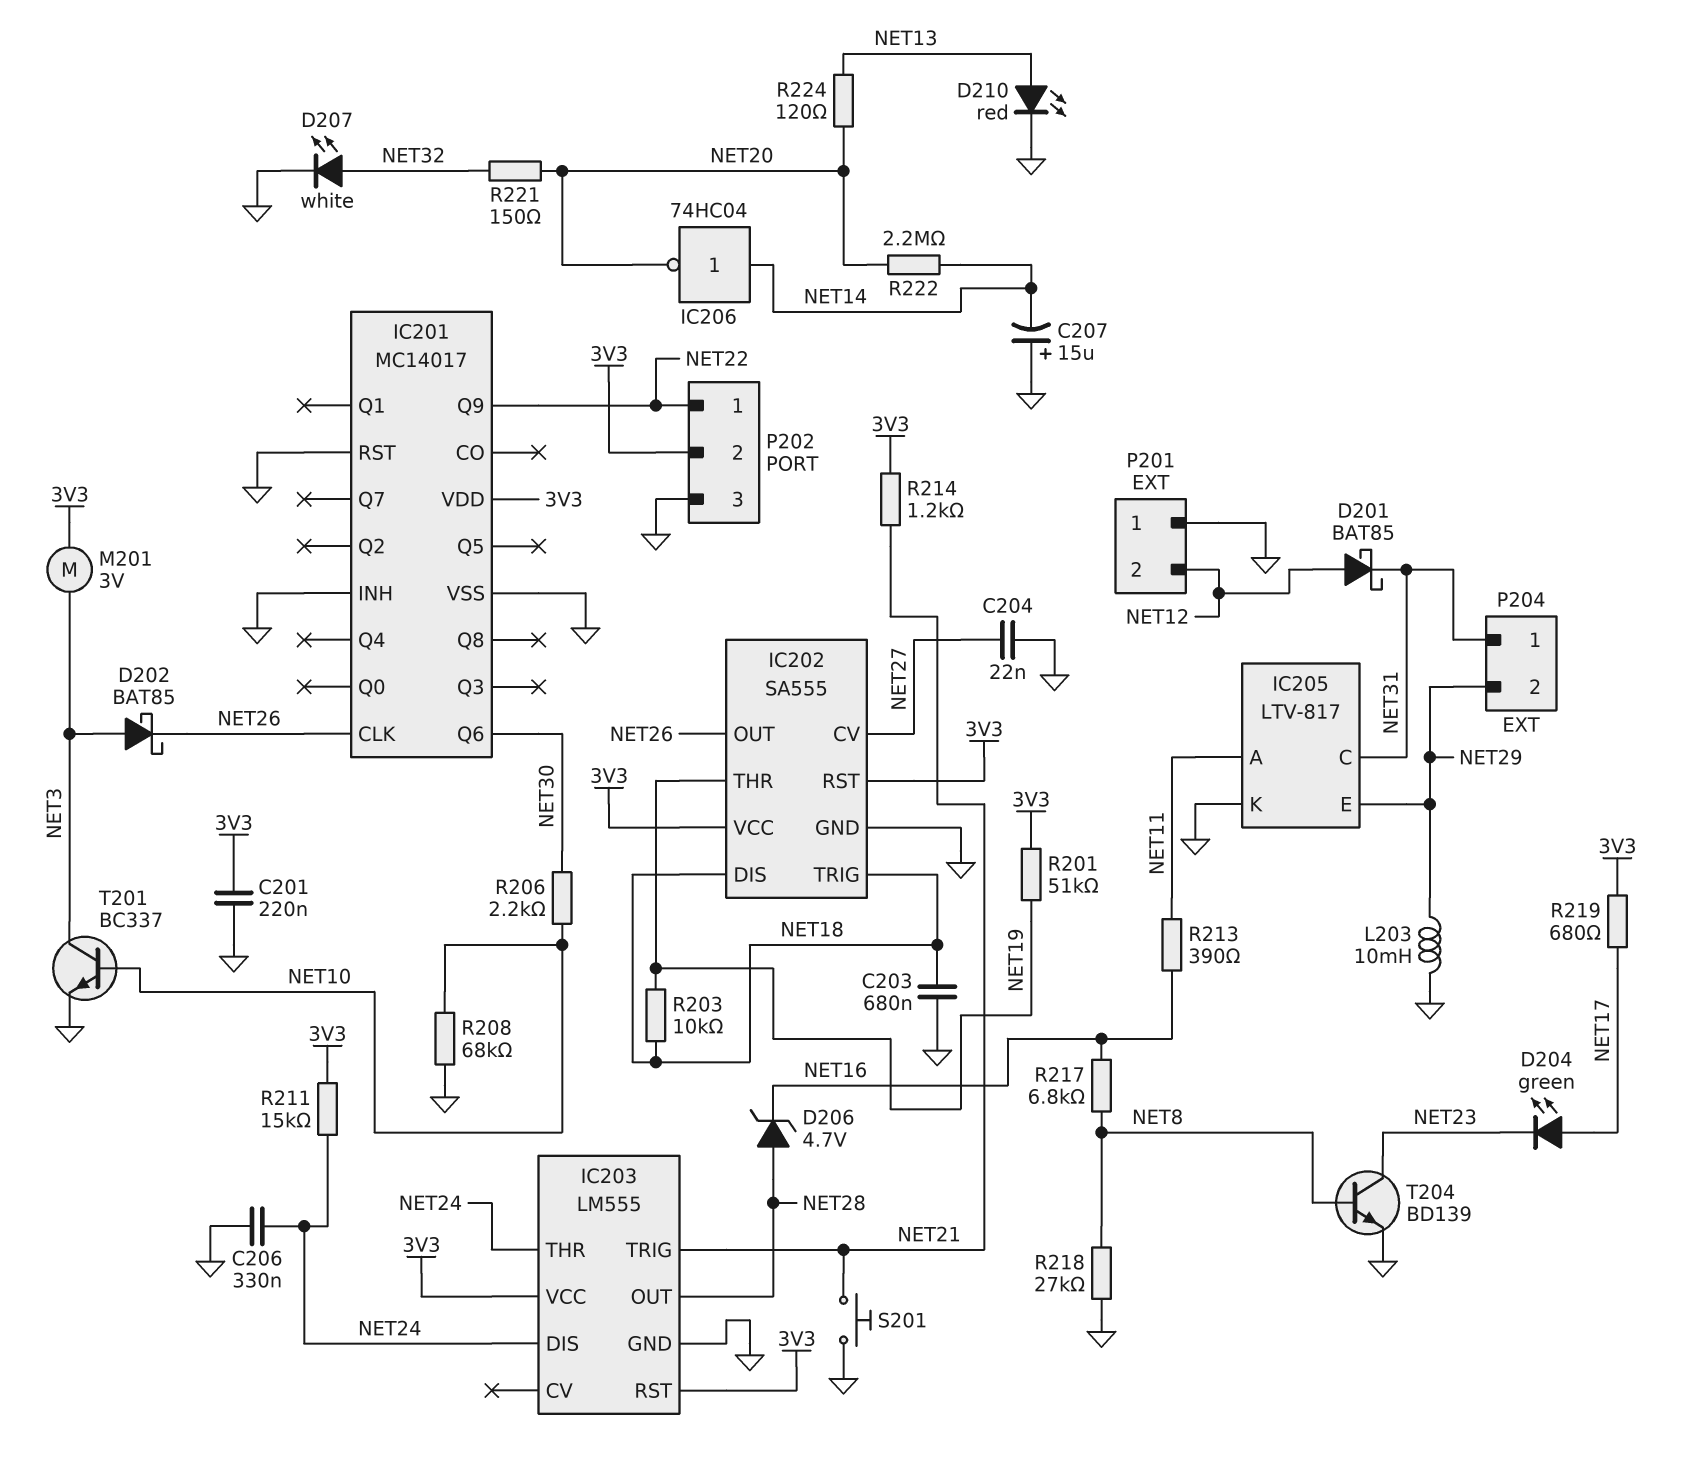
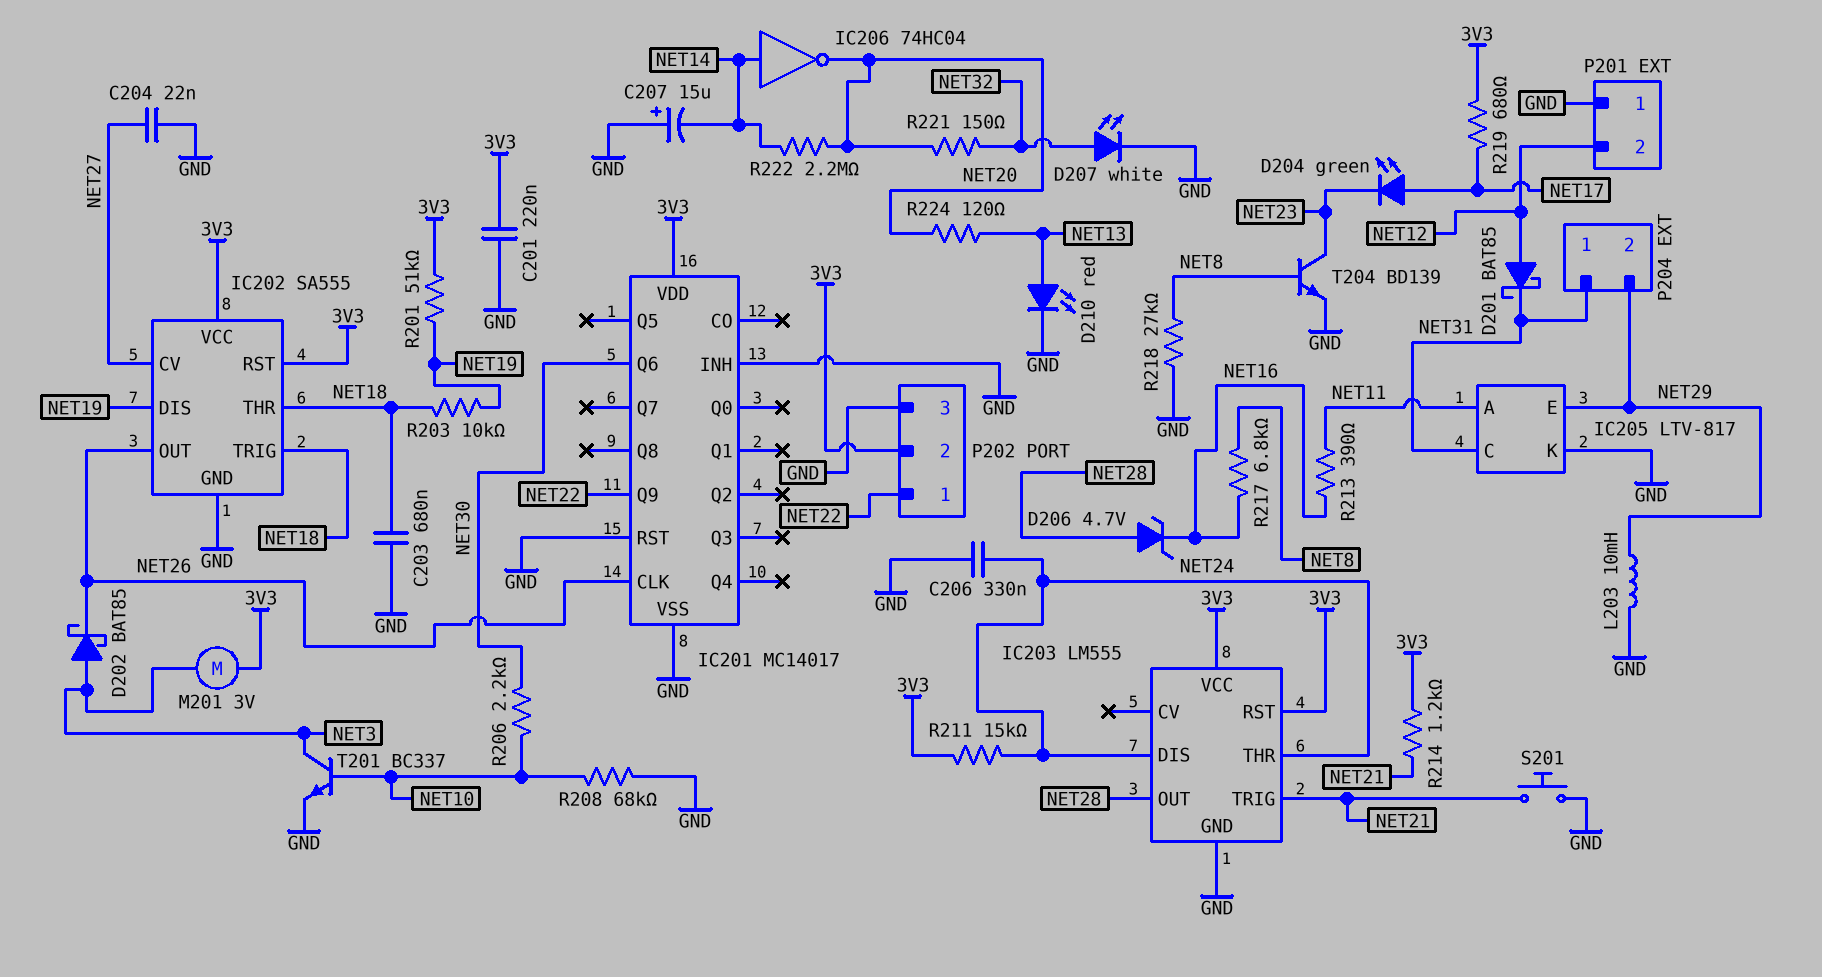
IC202 pin DIS: NET18 -> NET19
IC202 pin THR: NET19 -> NET18

